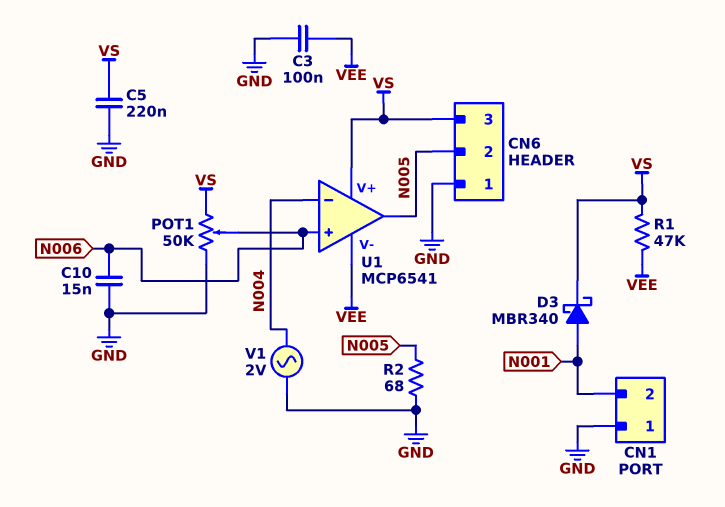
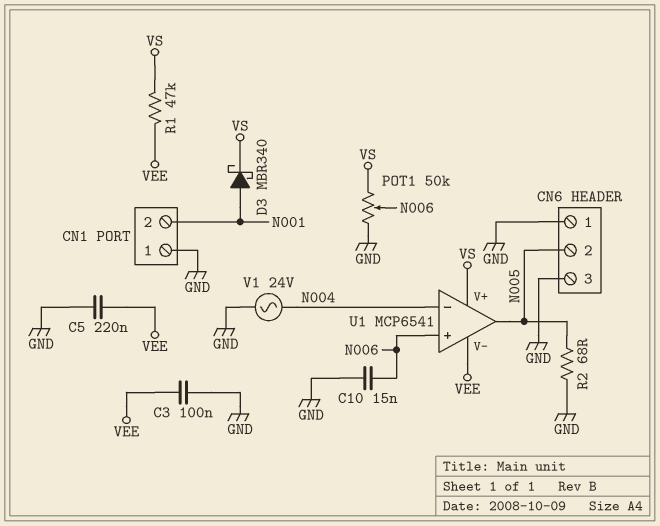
C5: 220nF (GND, VS) -> 220nF (GND, VEE)
CN6 pin 3: VS -> GND
V1: AC 2V (GND, N004) -> AC 24V (GND, N004)

